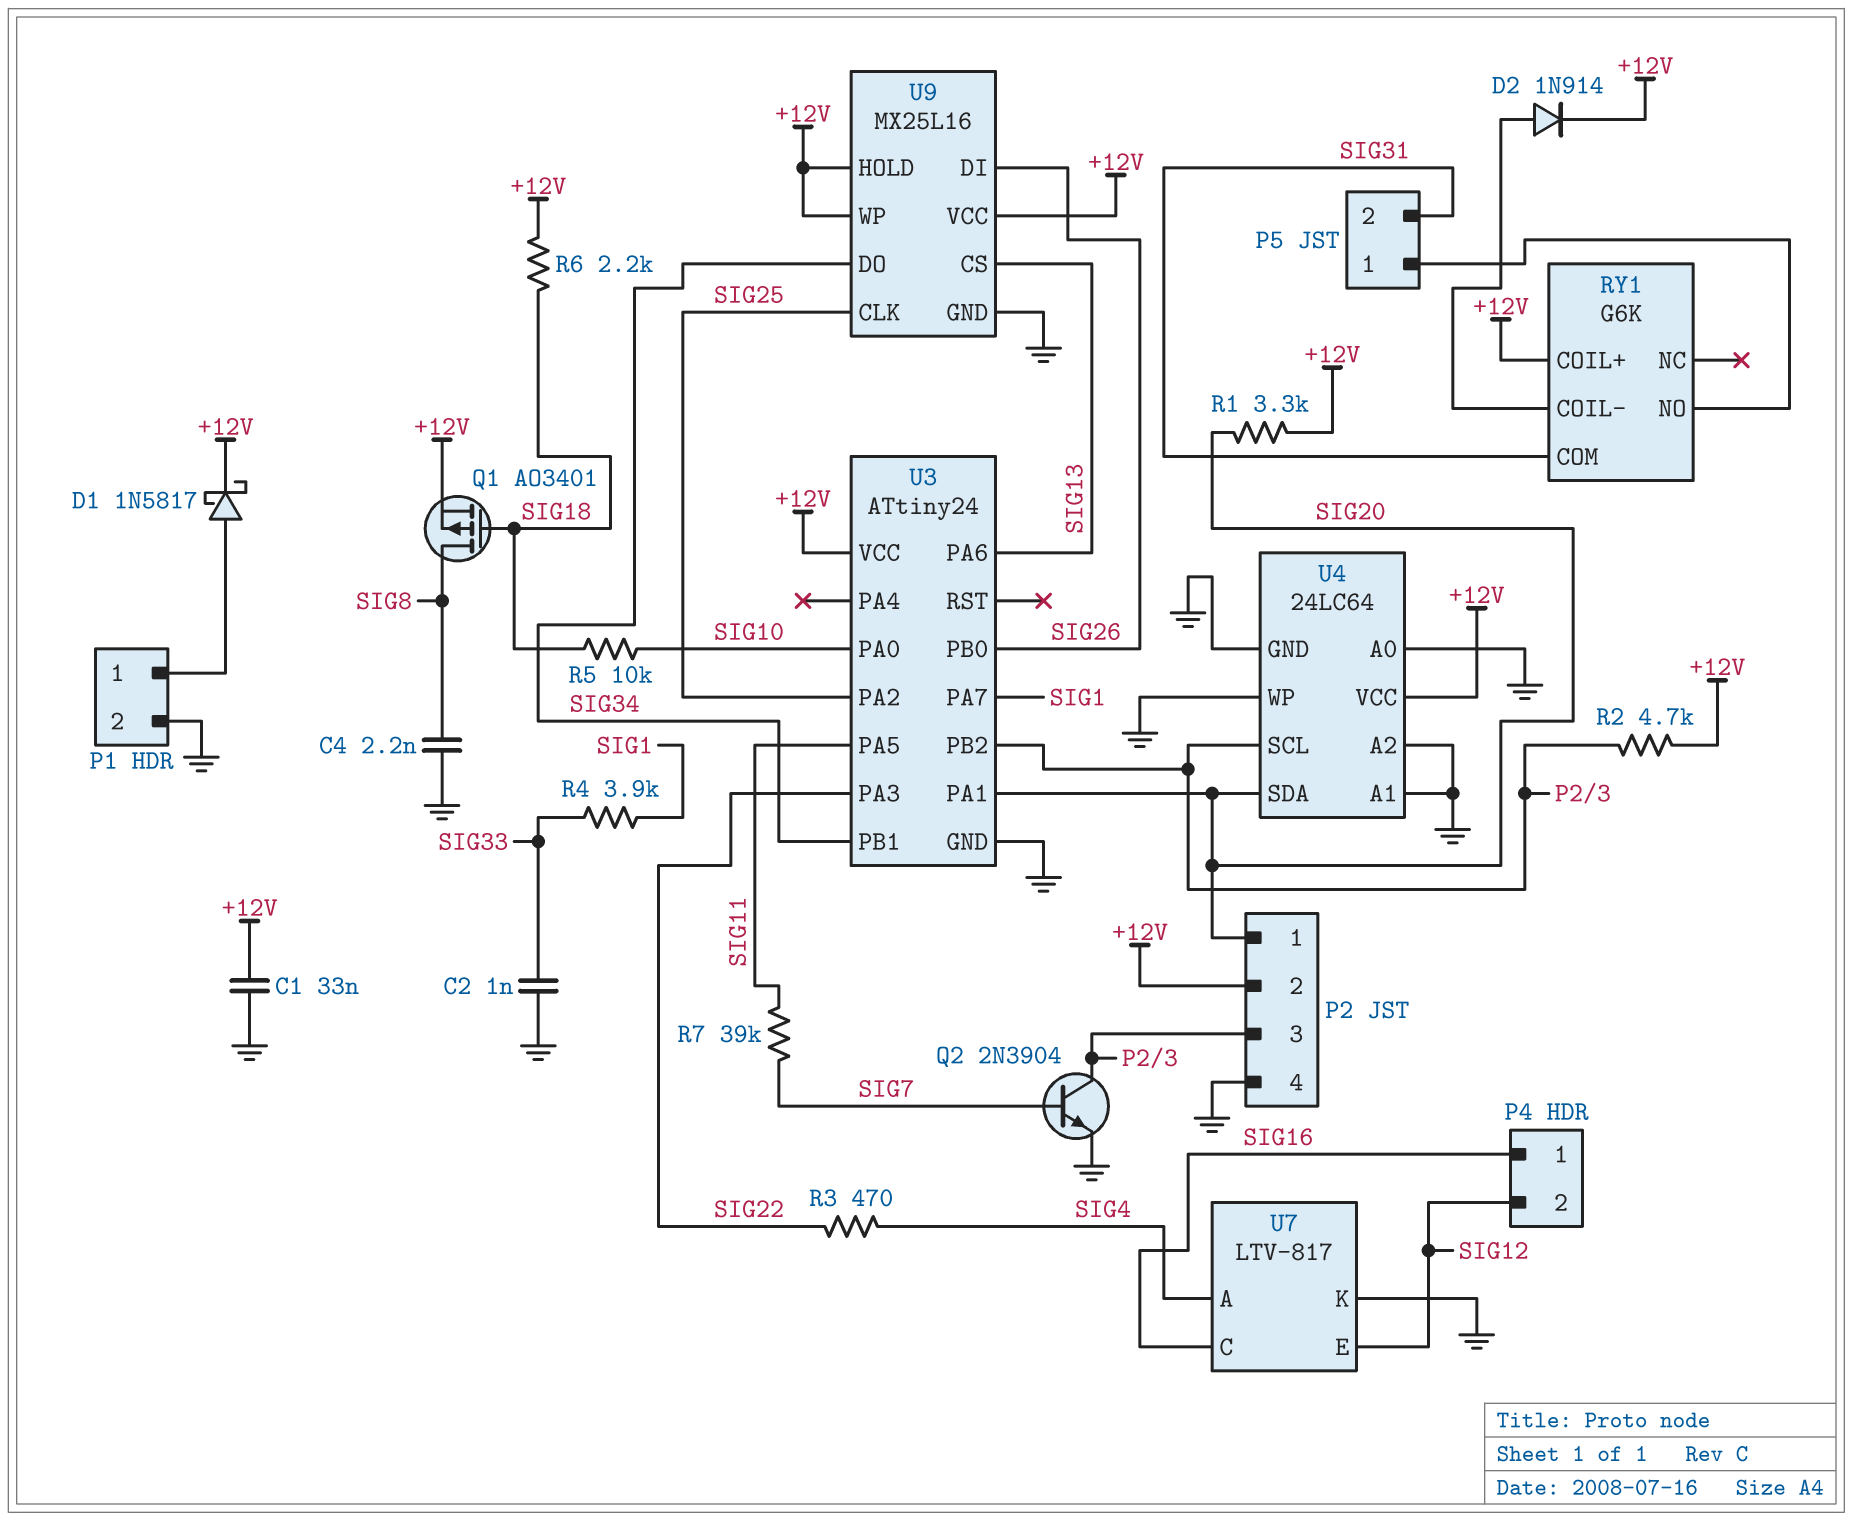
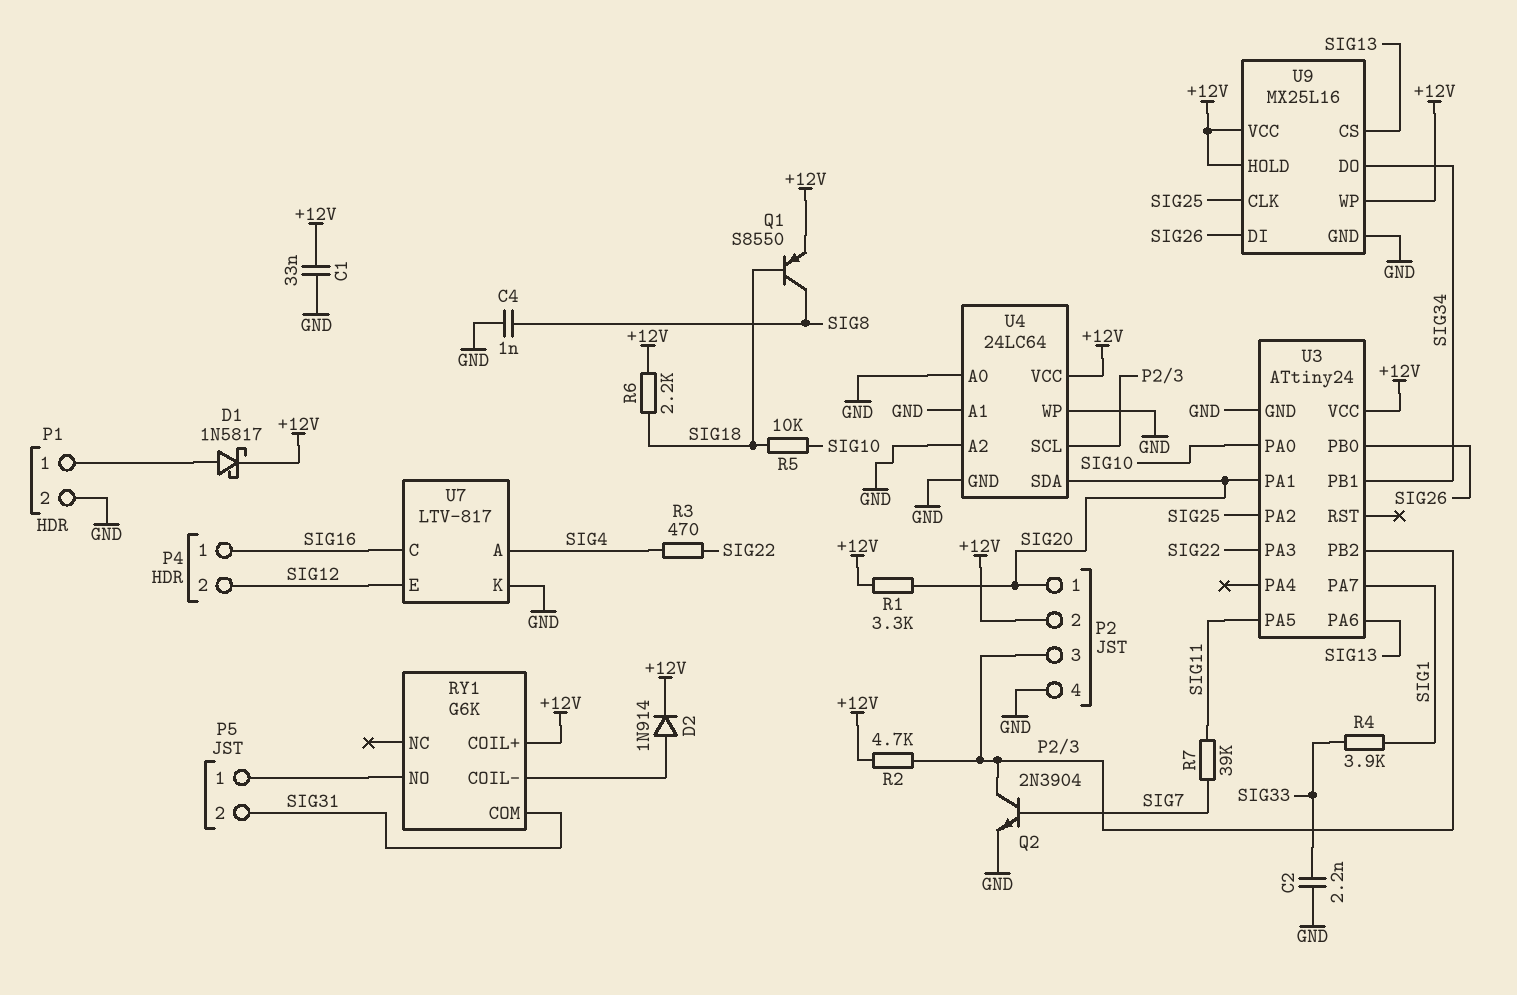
C2: 1nF (GND, SIG33) -> 2.2nF (GND, SIG33)
C4: 2.2nF (GND, SIG8) -> 1nF (GND, SIG8)
Q1: PMOS AO3401 (G SIG18, D SIG8, S +12V) -> PNP S8550 (B SIG18, C SIG8, E +12V)

